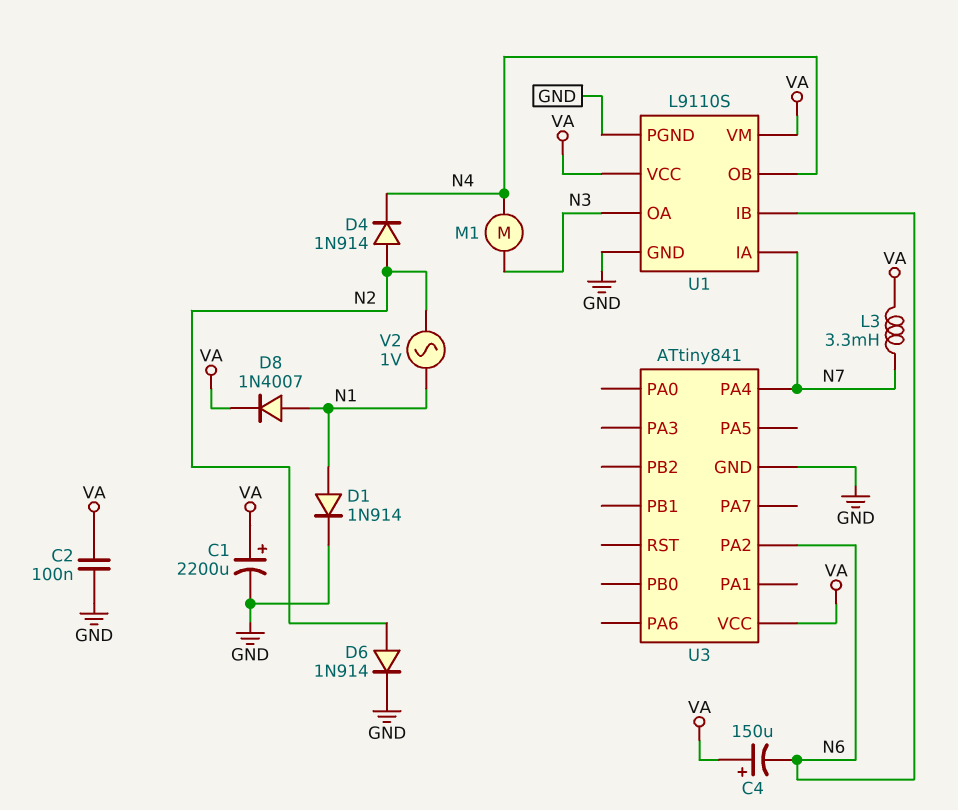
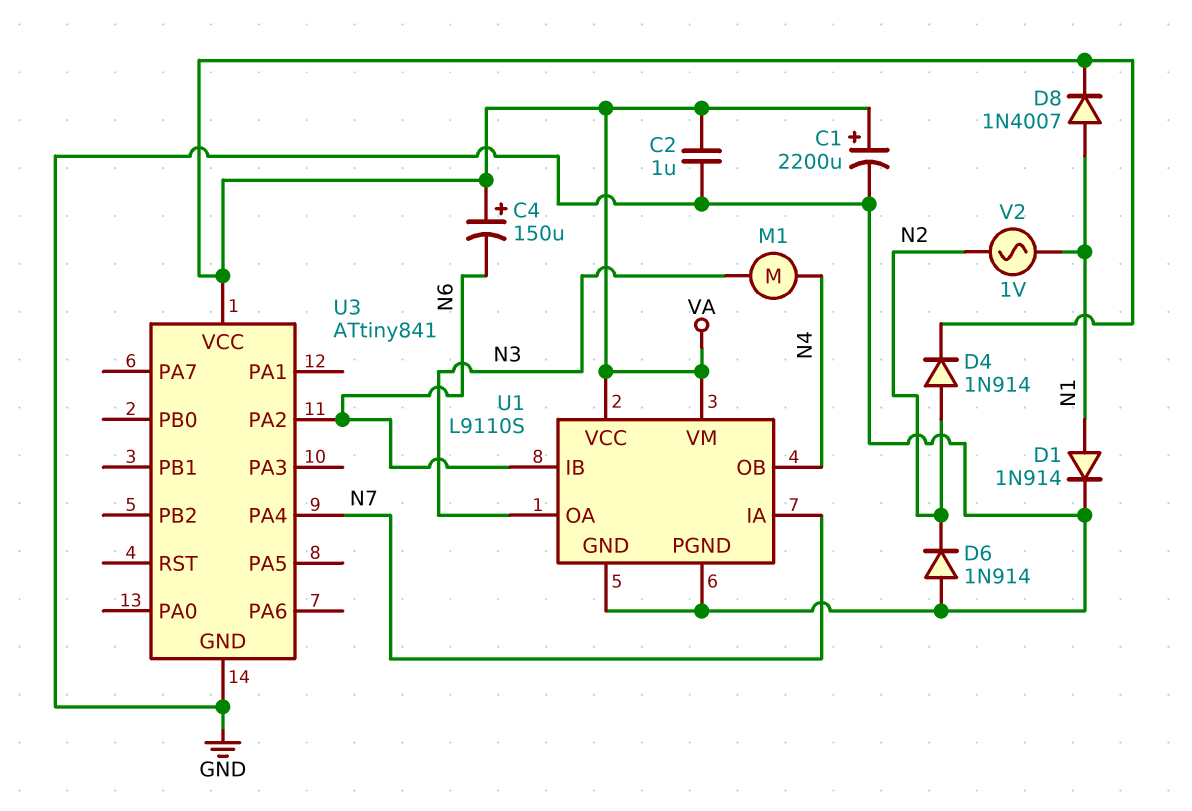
C2: 100nF (GND, VA) -> 1uF (GND, VA)
D4: diode 1N914 (A N2, K N4) -> diode 1N914 (A N2, K VA)
D6: diode 1N914 (A N2, K GND) -> diode 1N914 (A GND, K N2)
L3: 3.3mH (N7, VA) -> none

